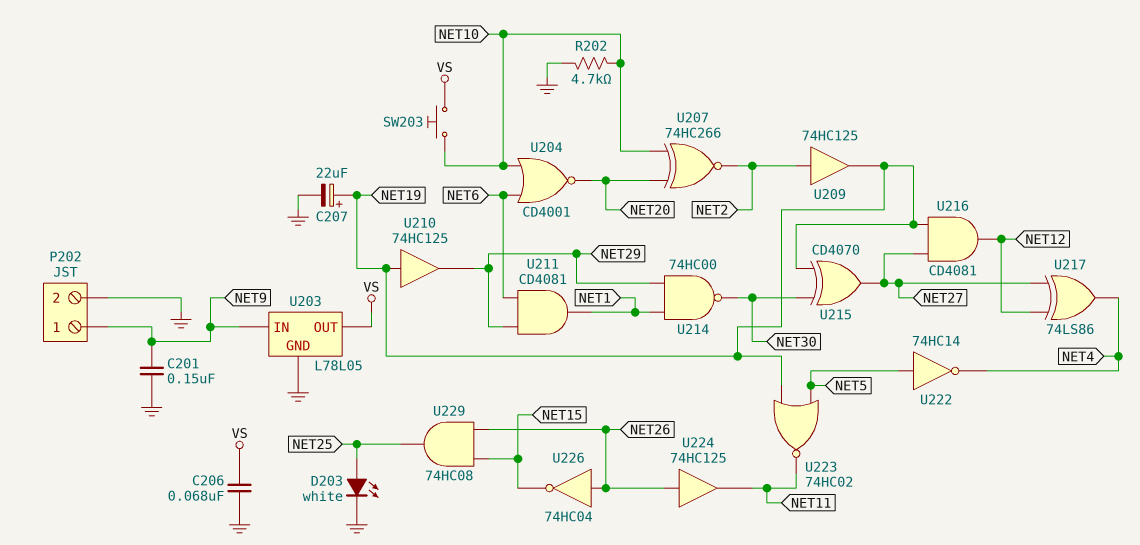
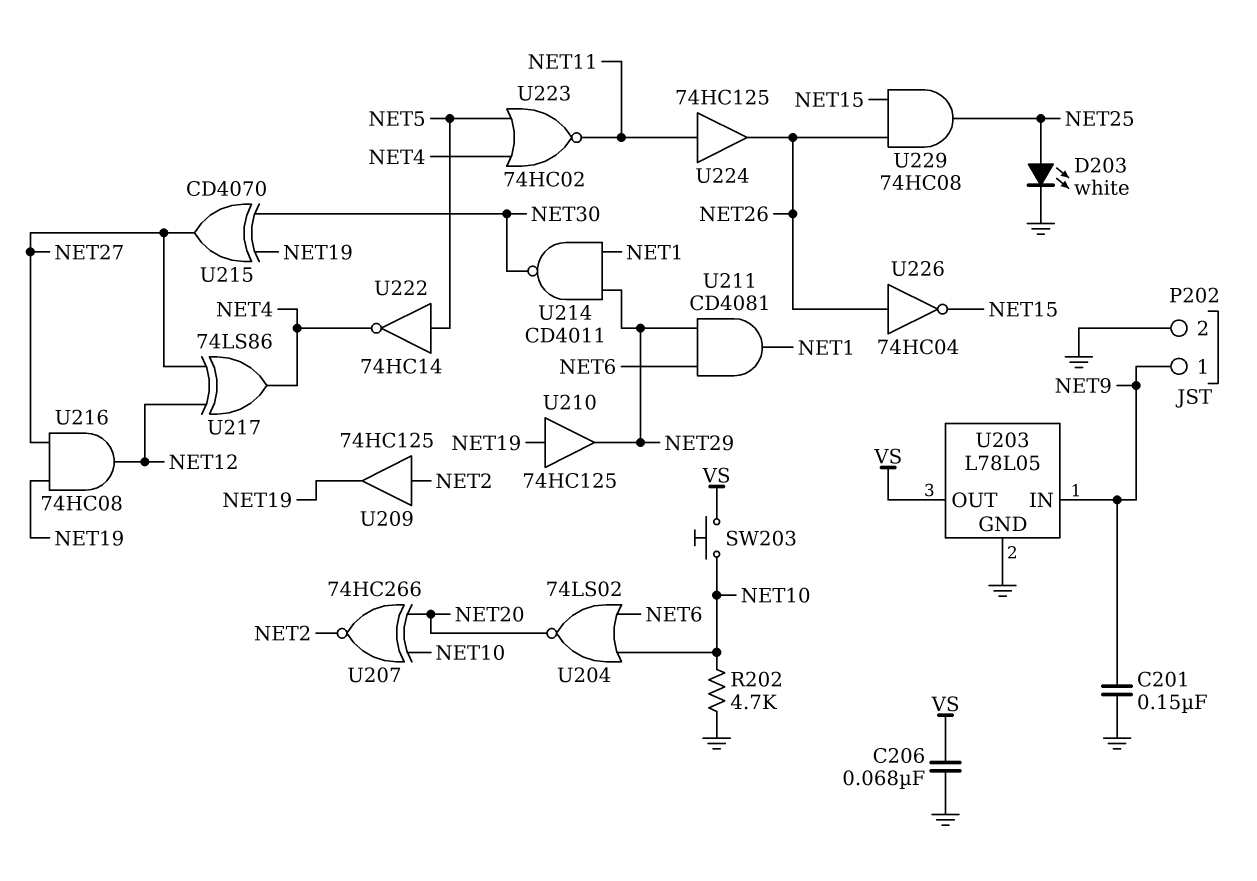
C207: 22uF (plus NET19, minus GND) -> none
U204: NOR CD4001 (in NET6, in NET10, out NET20) -> NOR 74LS02 (in NET6, in NET10, out NET20)
U214: NAND 74HC00 (in NET1, in NET29, out NET30) -> NAND CD4011 (in NET1, in NET29, out NET30)
U216: AND CD4081 (in NET19, in NET27, out NET12) -> AND 74HC08 (in NET19, in NET27, out NET12)
U223: NOR 74HC02 (in NET5, in NET19, out NET11) -> NOR 74HC02 (in NET4, in NET5, out NET11)
U224: buffer 74HC125 (in NET26, out NET11) -> buffer 74HC125 (in NET11, out NET26)

